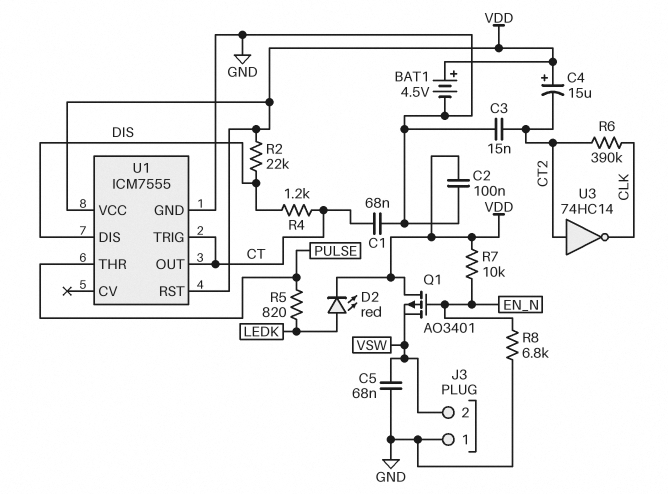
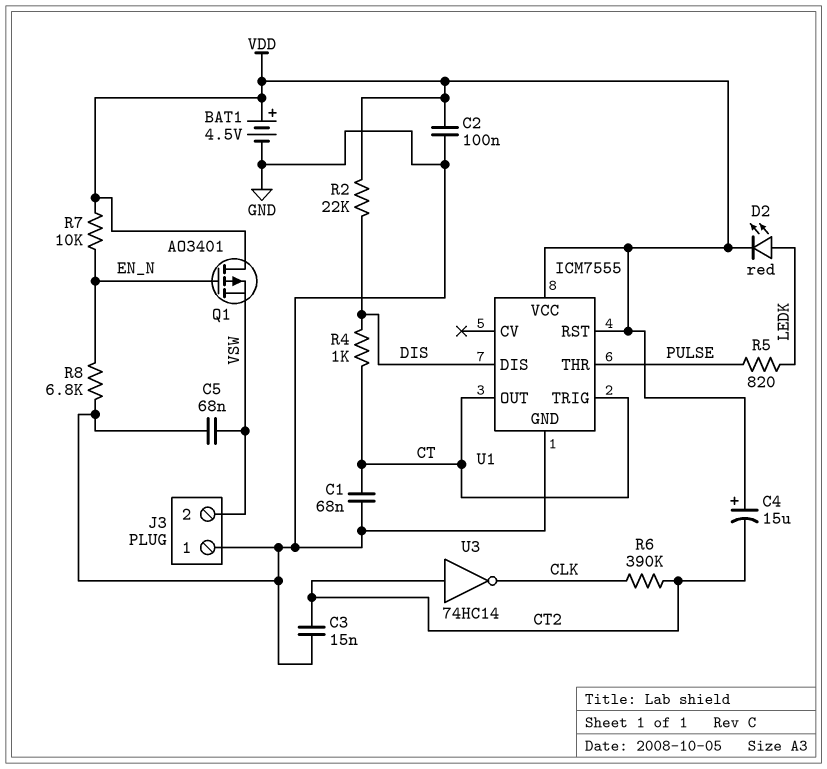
R4: 1.2k (CT, DIS) -> 1k (CT, DIS)

